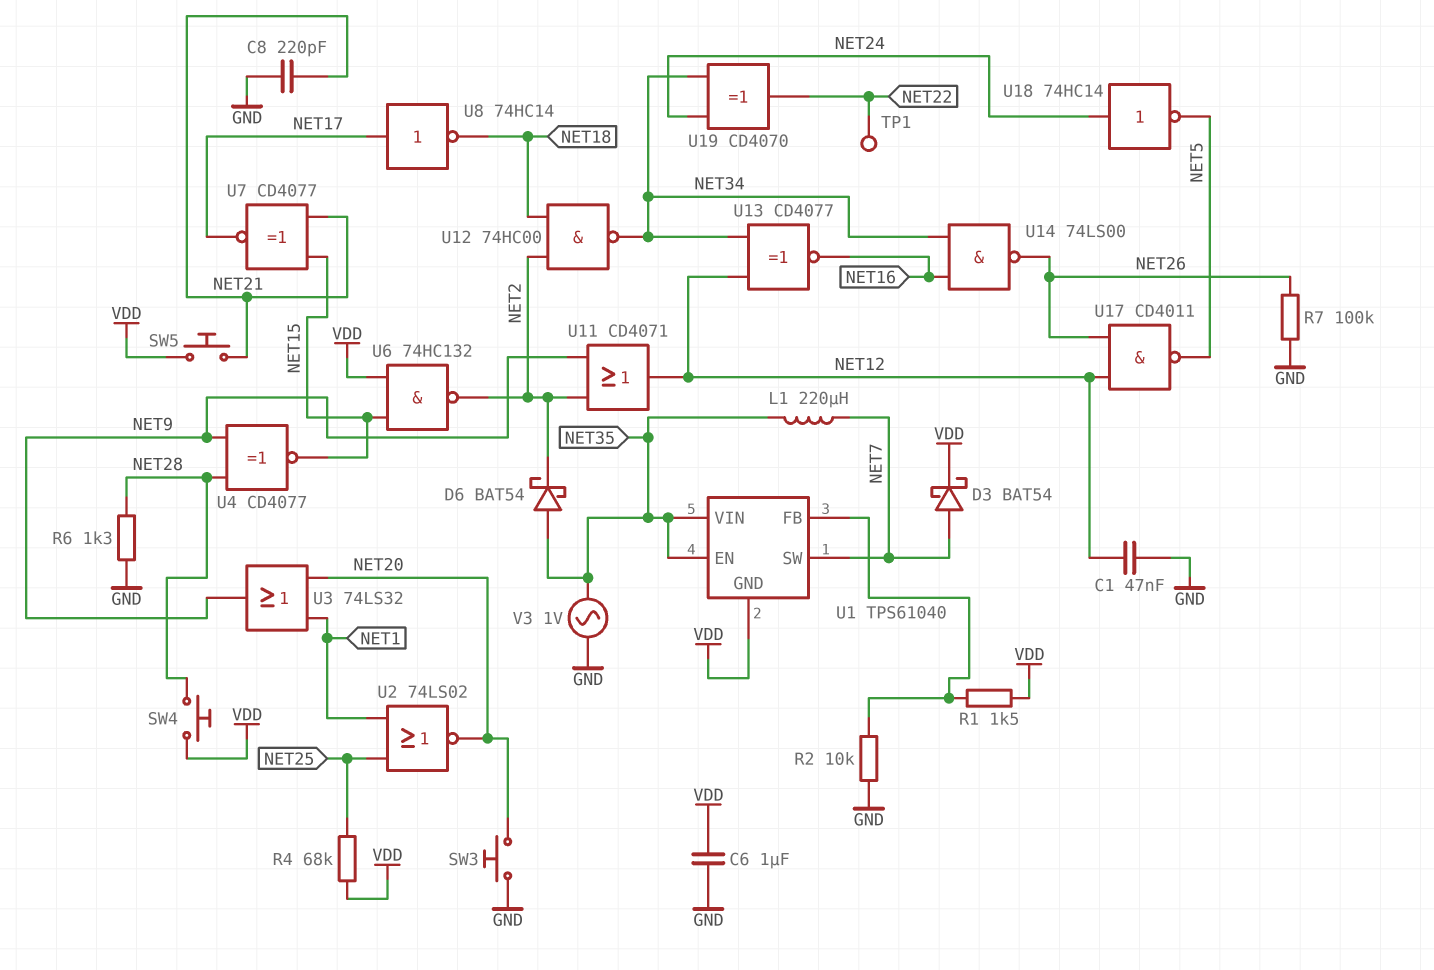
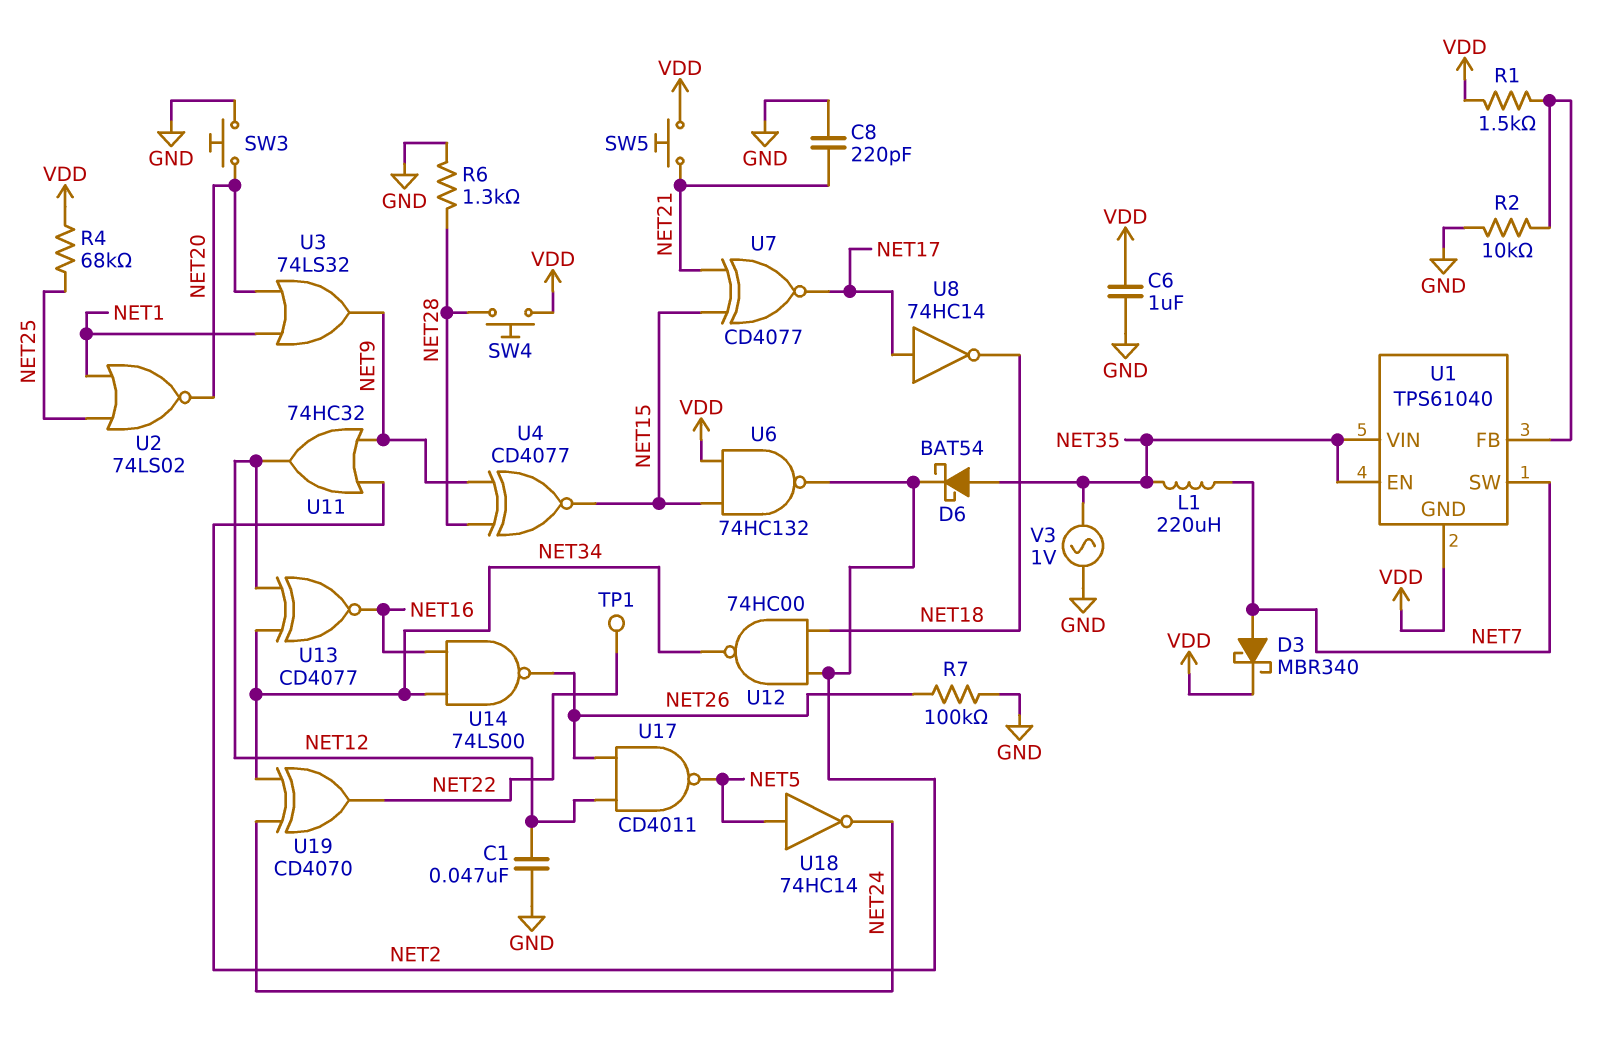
D3: schottky BAT54 (A NET7, K VDD) -> schottky MBR340 (A NET7, K VDD)
U11: OR CD4071 (in NET2, in NET9, out NET12) -> OR 74HC32 (in NET2, in NET9, out NET12)
U18: NOT 74HC14 (in NET24, out NET5) -> NOT 74HC14 (in NET5, out NET24)

